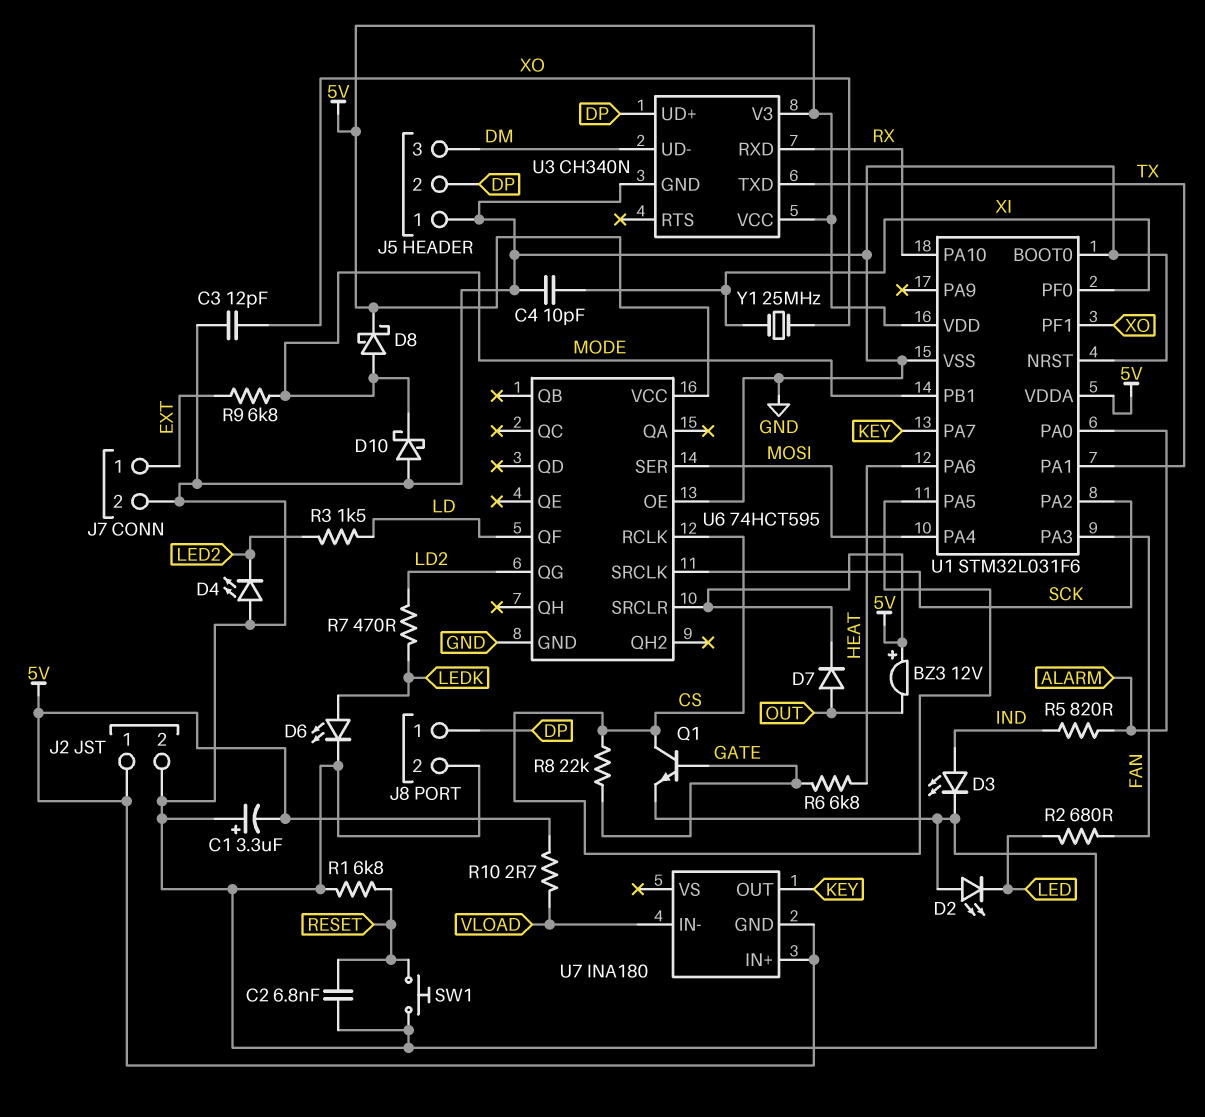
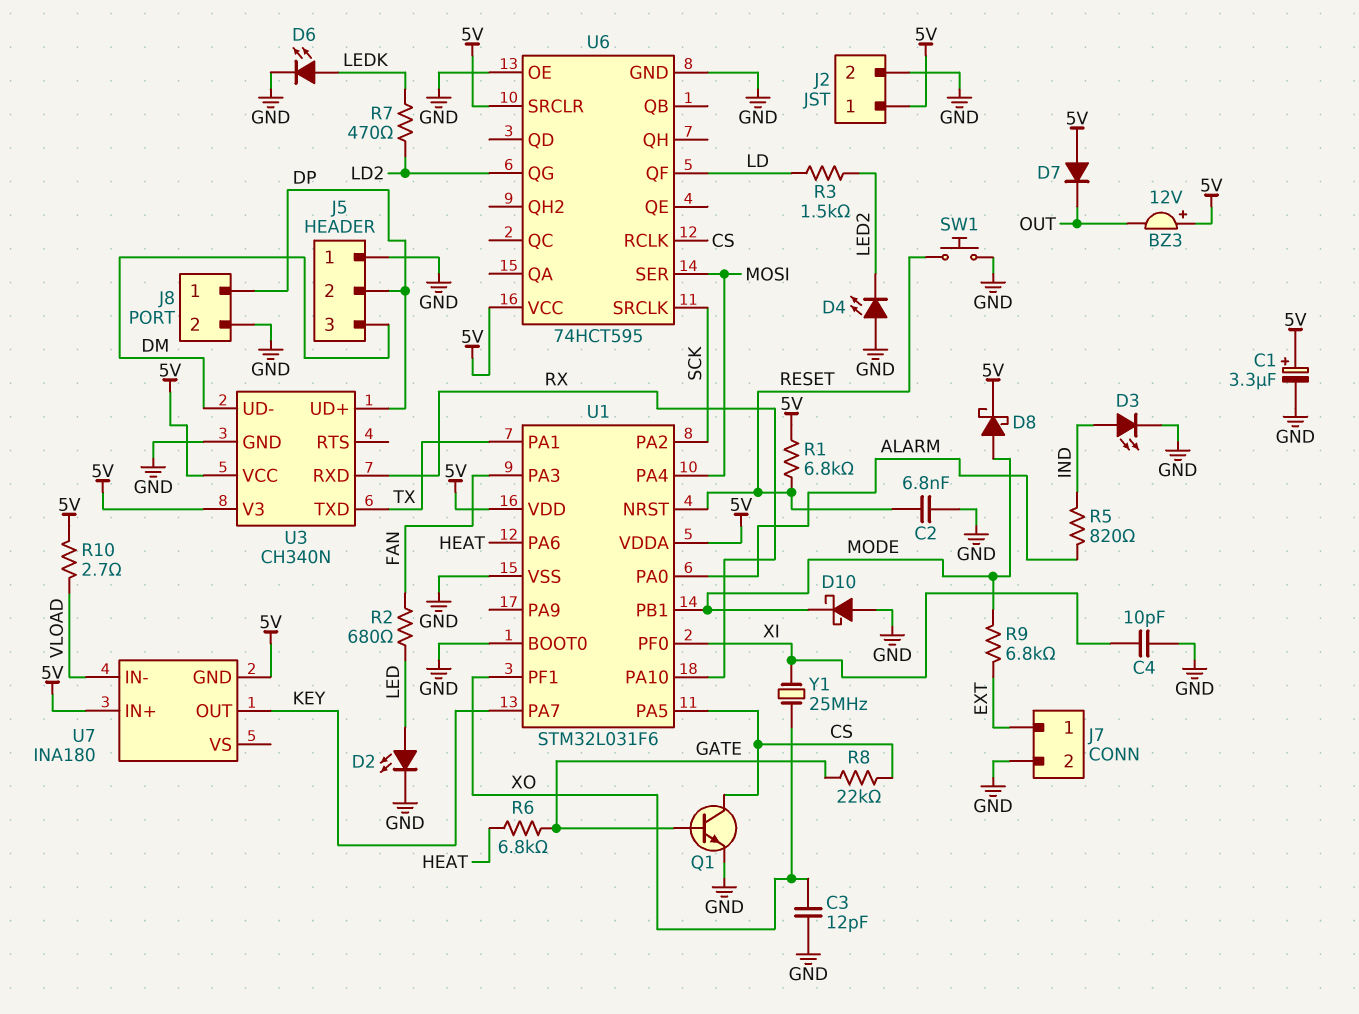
C1: 3.3uF (plus GND, minus 5V) -> 3.3uF (plus 5V, minus GND)
D2: LED (A GND, K LED) -> LED (A LED, K GND)
D7: diode (A OUT, K 5V) -> diode (A 5V, K OUT)
R1: 6.8k (GND, RESET) -> 6.8k (5V, RESET)
U1 pin NRST: GND -> RESET

